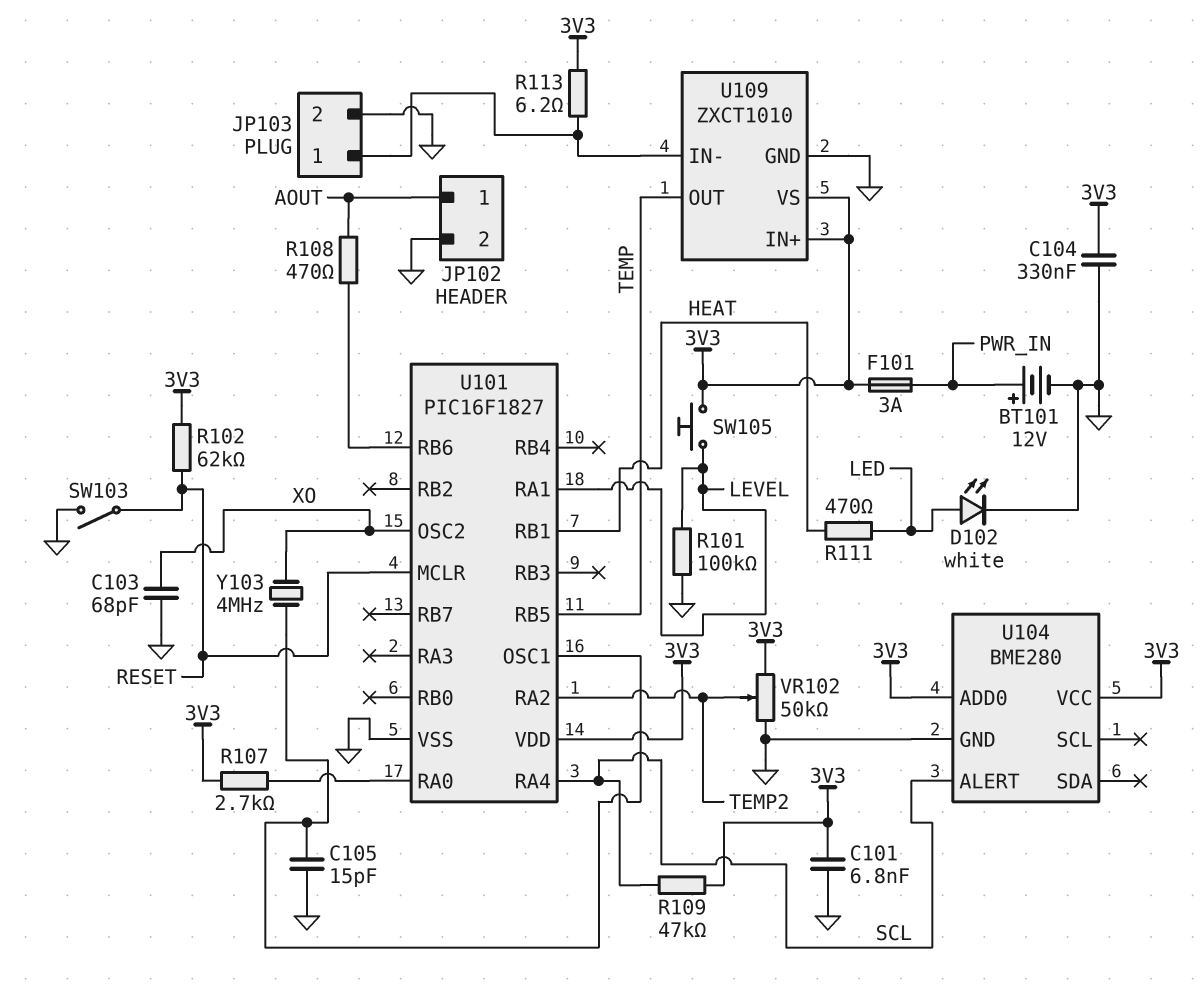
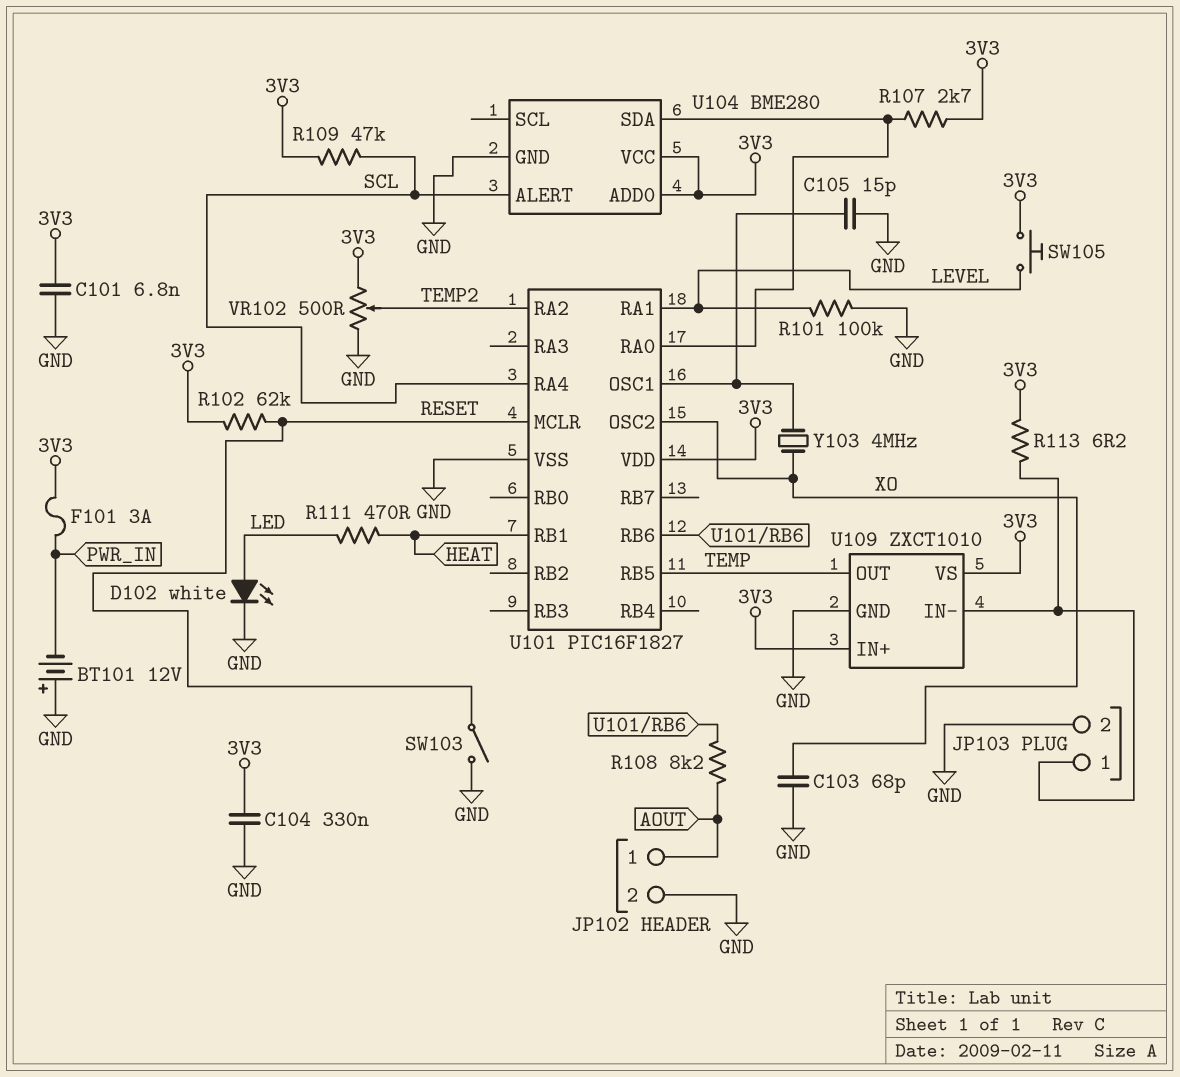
BT101: 12V (plus PWR_IN, minus GND) -> 12V (plus GND, minus PWR_IN)
R108: 470 (AOUT, U101/RB6) -> 8.2k (AOUT, U101/RB6)
U104 pin SDA: none -> U101/RA0
VR102: 50k (3V3, GND, wiper TEMP2) -> 500 (3V3, GND, wiper TEMP2)

